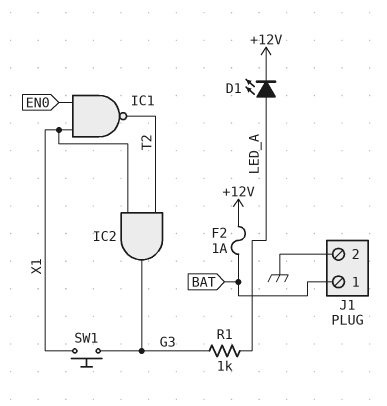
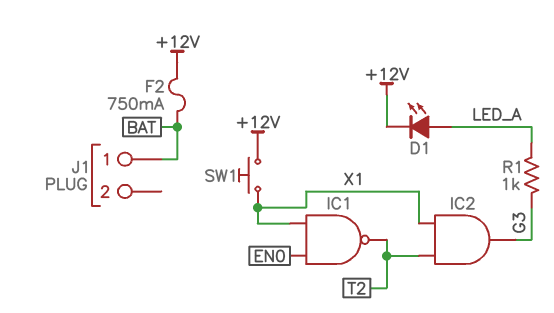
F2: 1A (+12V, BAT) -> 750mA (+12V, BAT)
J1 pin 2: GND -> none
SW1: button (G3, X1) -> button (+12V, X1)

